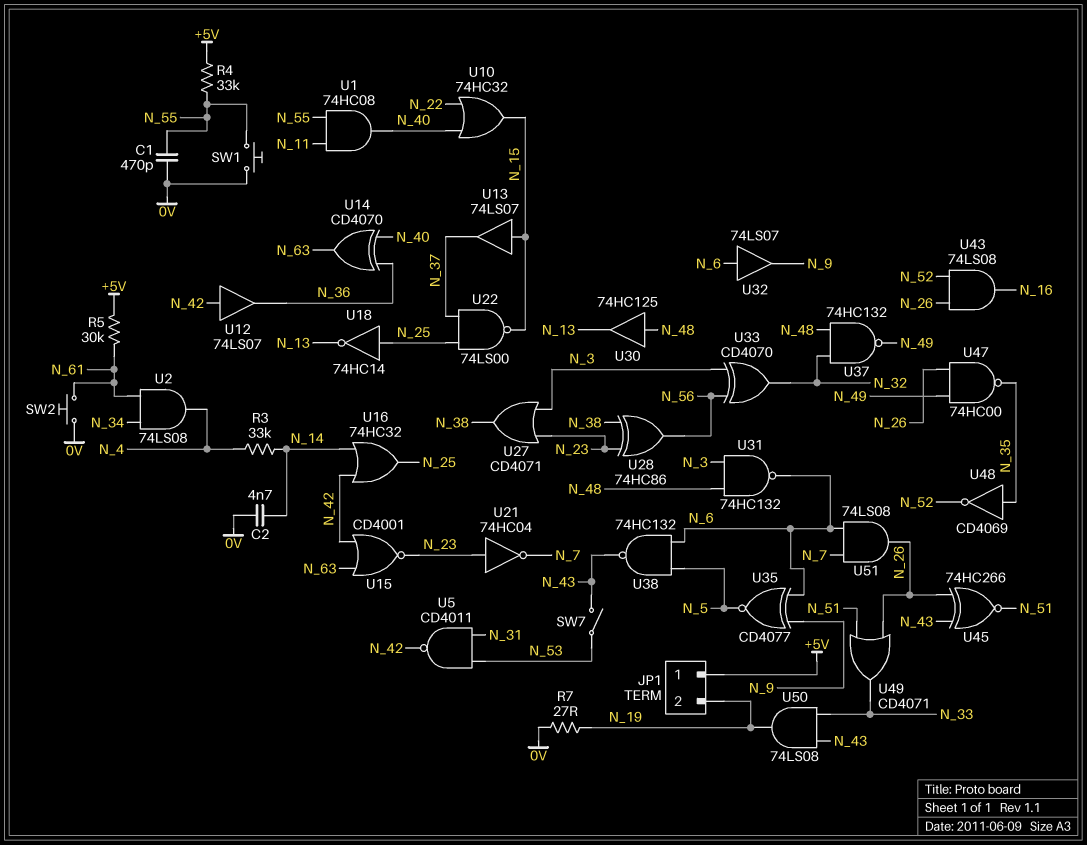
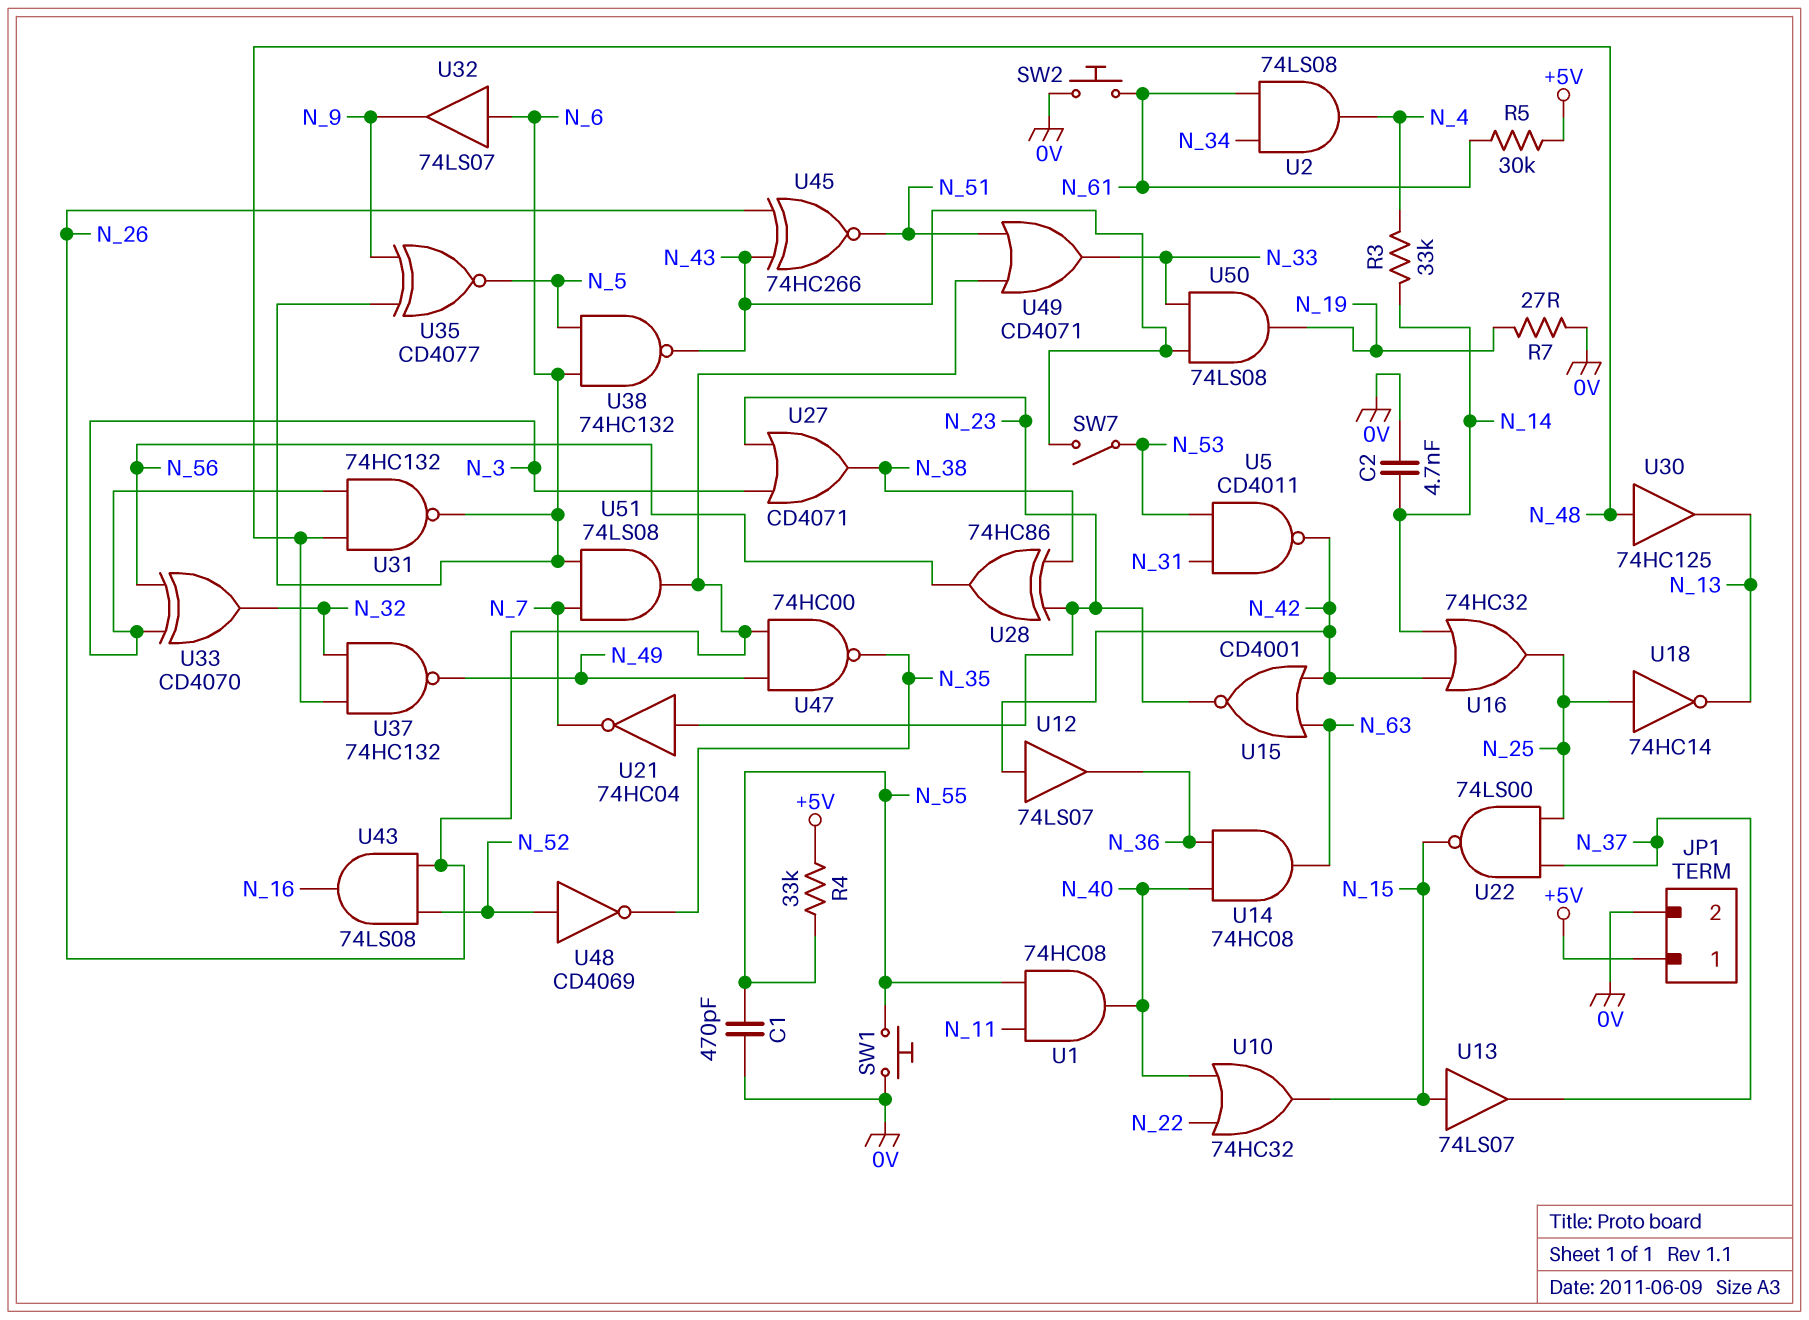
JP1 pin 2: N_19 -> 0V
U14: XOR CD4070 (in N_36, in N_40, out N_63) -> AND 74HC08 (in N_36, in N_40, out N_63)
U48: NOT CD4069 (in N_35, out N_52) -> NOT CD4069 (in N_52, out N_35)

